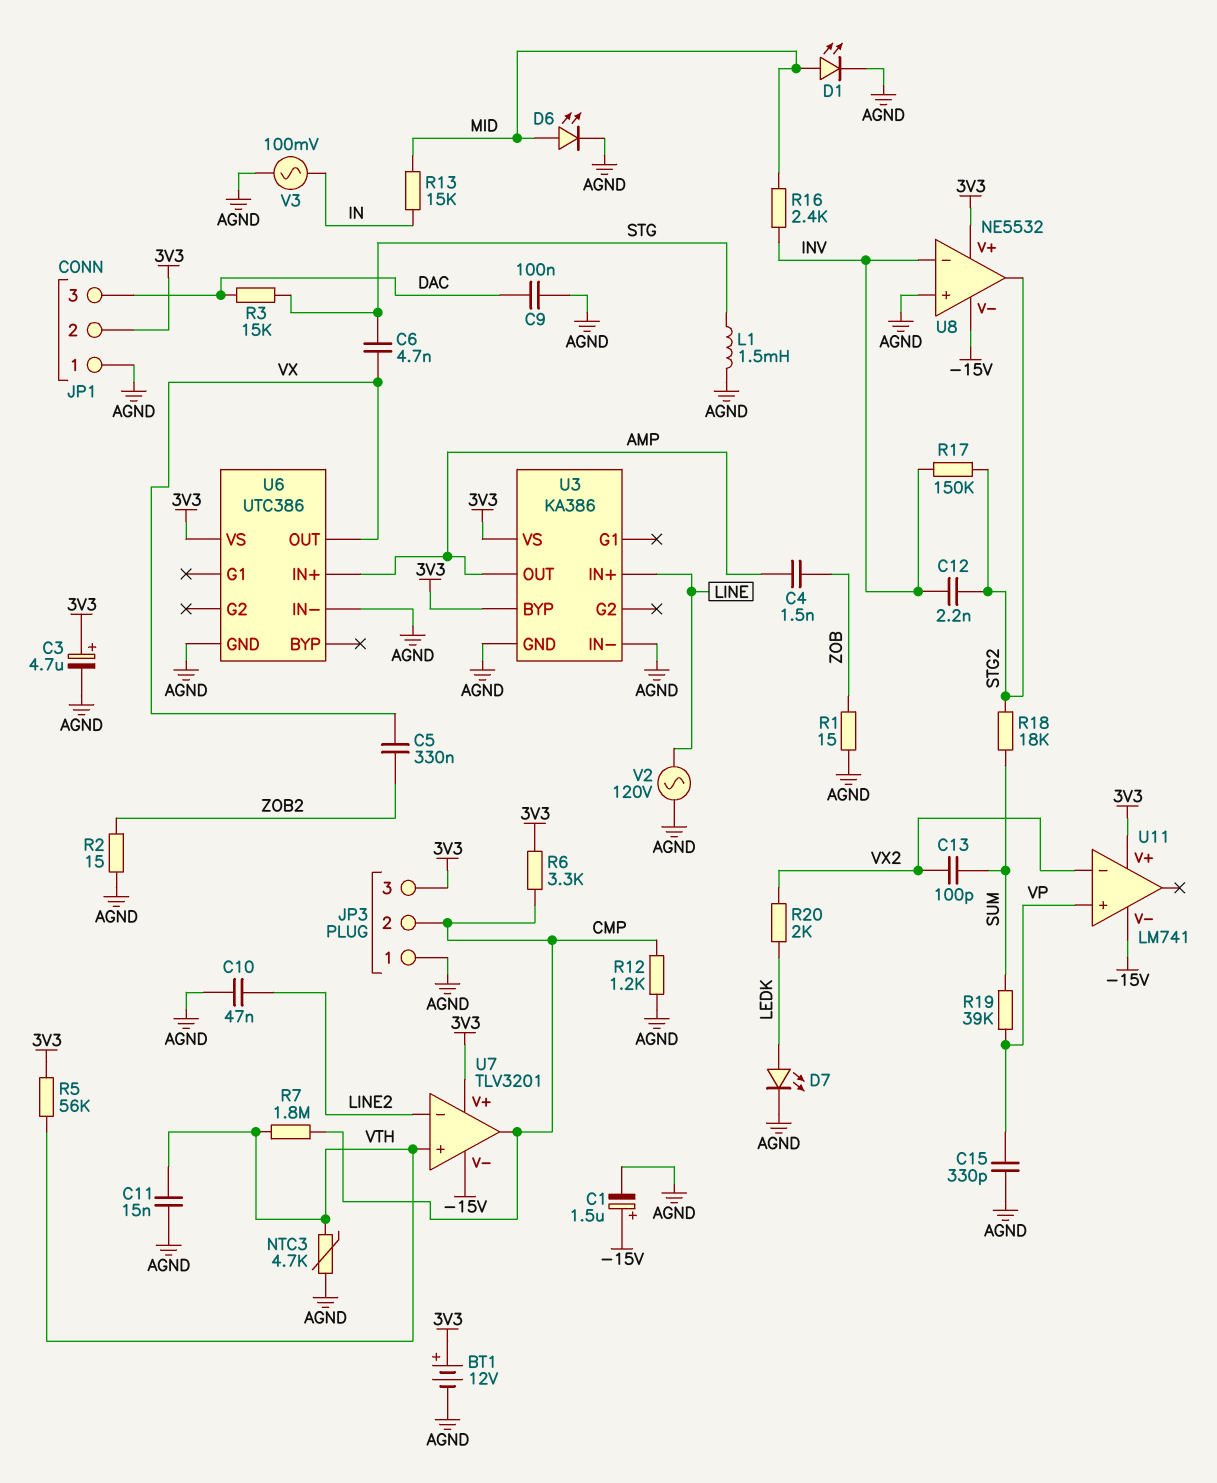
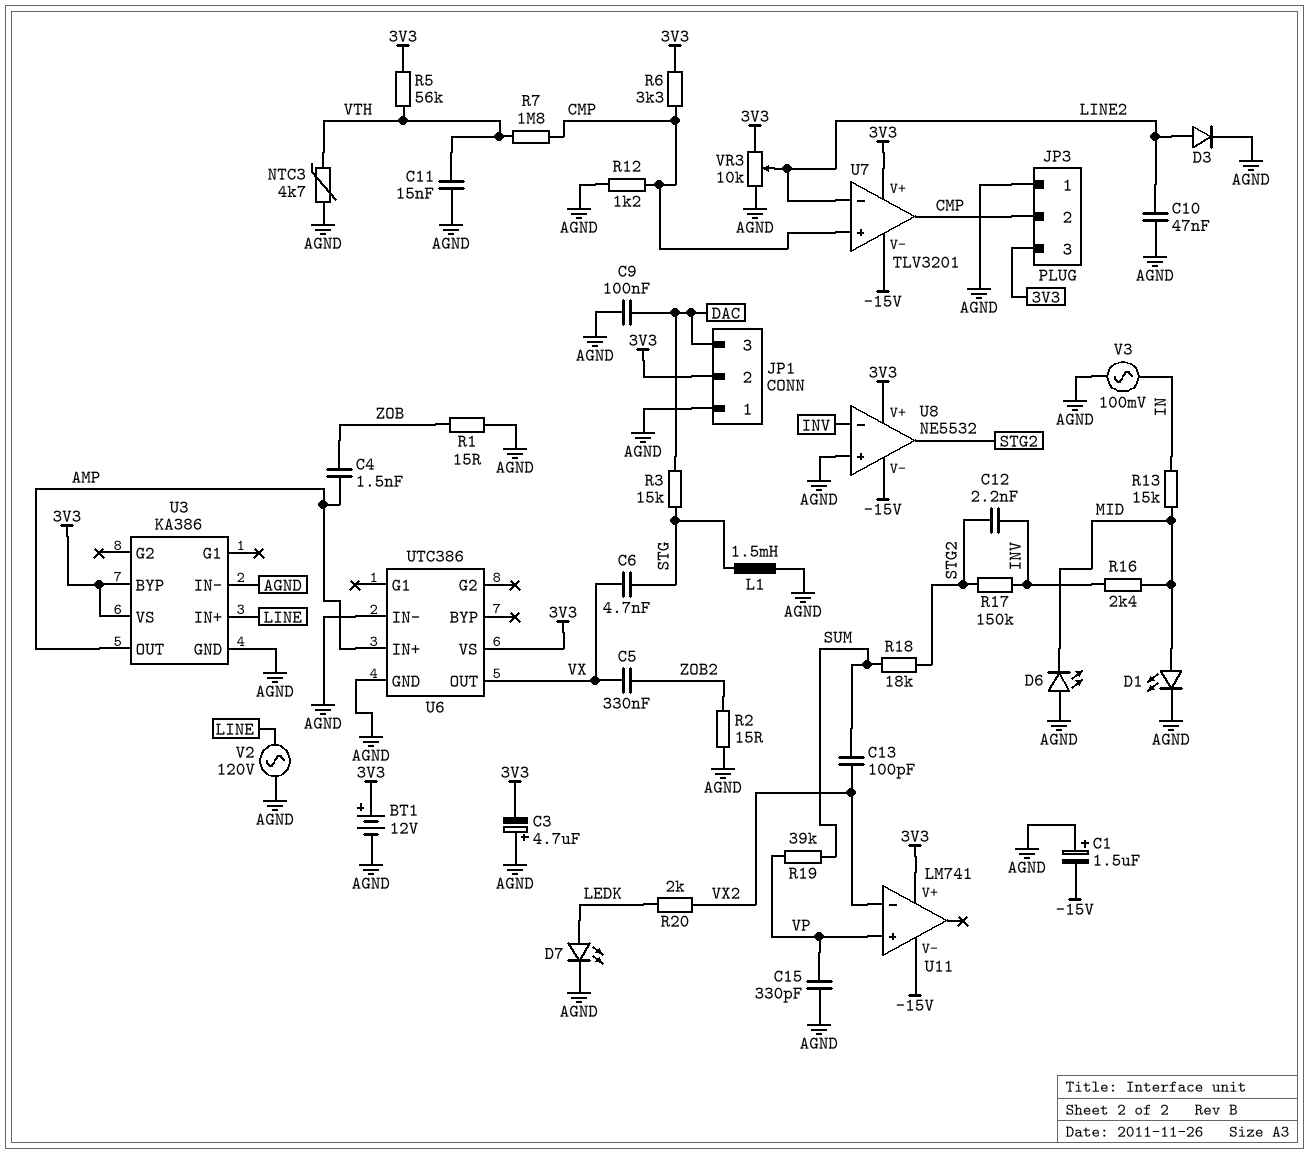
C1: 1.5uF (plus -15V, minus AGND) -> 1.5uF (plus AGND, minus -15V)
C3: 4.7uF (plus 3V3, minus AGND) -> 4.7uF (plus AGND, minus 3V3)
D3: none -> diode (A LINE2, K AGND)
D6: LED (A MID, K AGND) -> LED (A AGND, K MID)
U7 pin in+: VTH -> CMP
VR3: none -> 10k (3V3, AGND, wiper LINE2)

